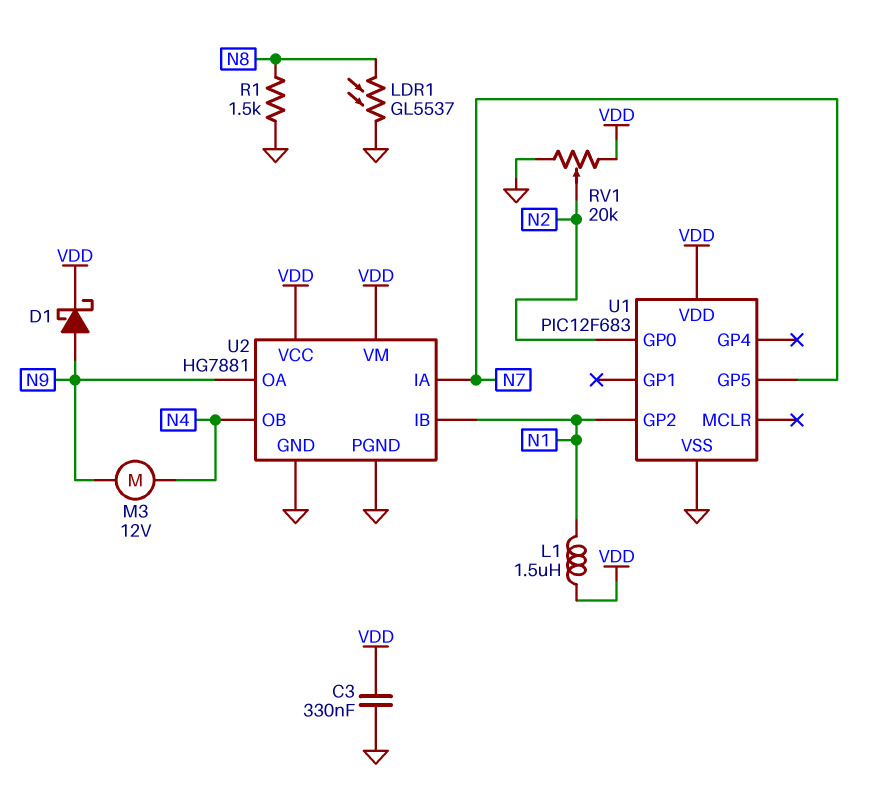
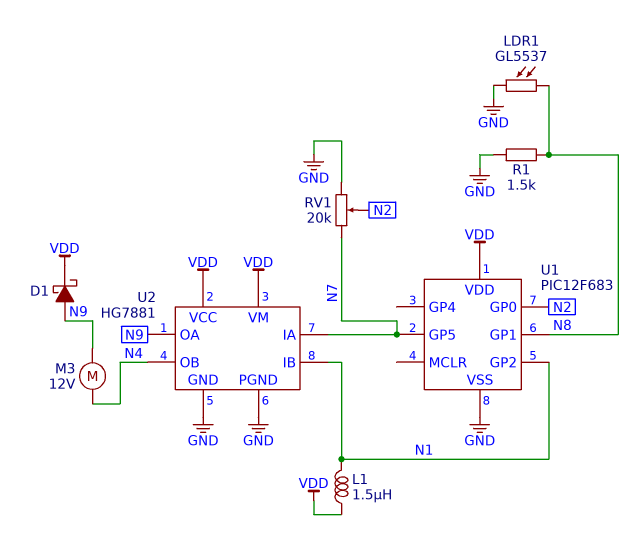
C3: 330nF (GND, VDD) -> none
RV1: 20k (GND, VDD, wiper N2) -> 20k (GND, N7, wiper N2)
U1 pin GP1: none -> N8

